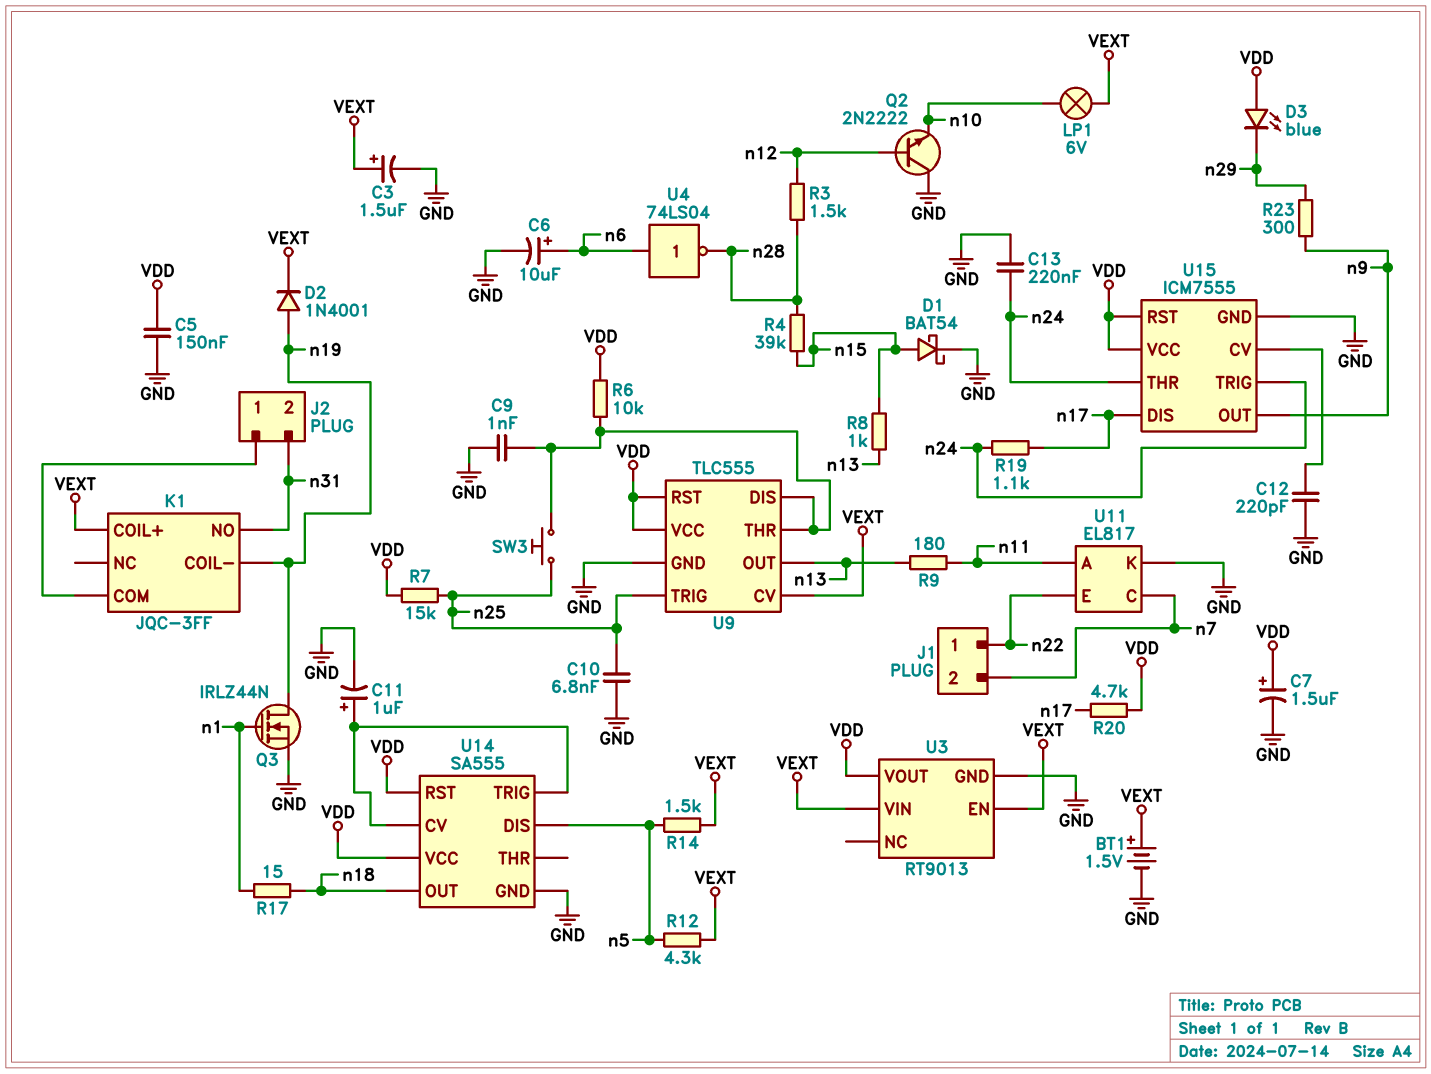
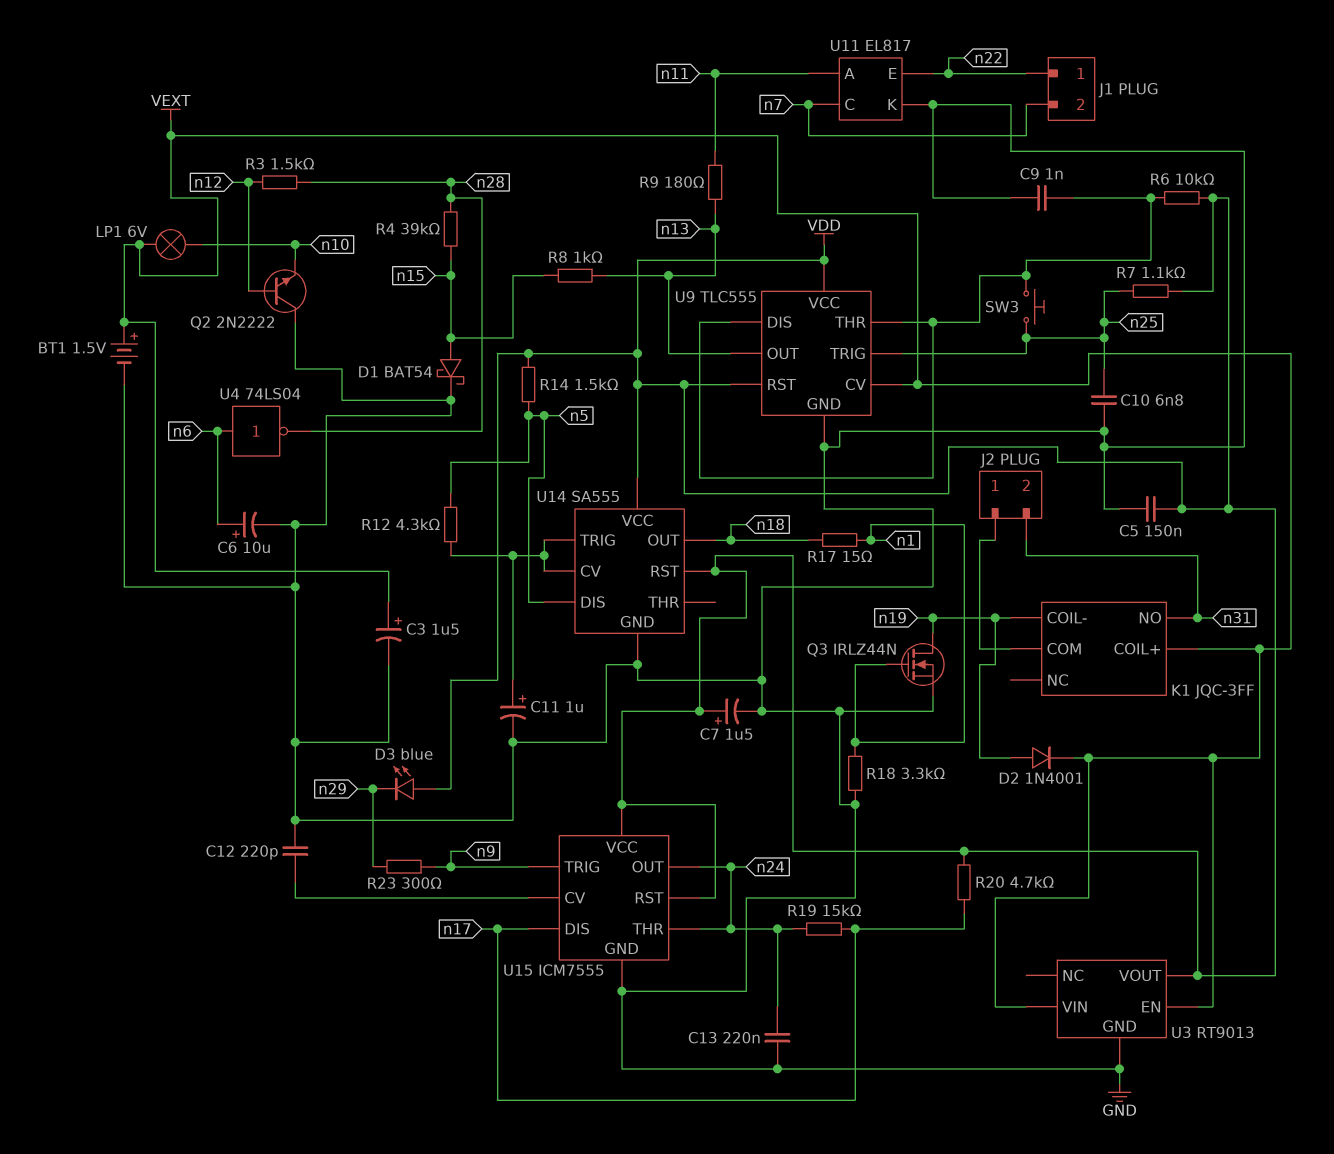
R7: 15k (VDD, n25) -> 1.1k (VDD, n25)
R12: 4.3k (VEXT, n5) -> 4.3k (U14/CV, n5)
R14: 1.5k (VEXT, n5) -> 1.5k (VDD, n5)
R18: none -> 3.3k (GND, n1)
R19: 1.1k (n17, n24) -> 15k (n17, n24)
U15 pin OUT: n9 -> n24
U15 pin TRIG: n24 -> n9

